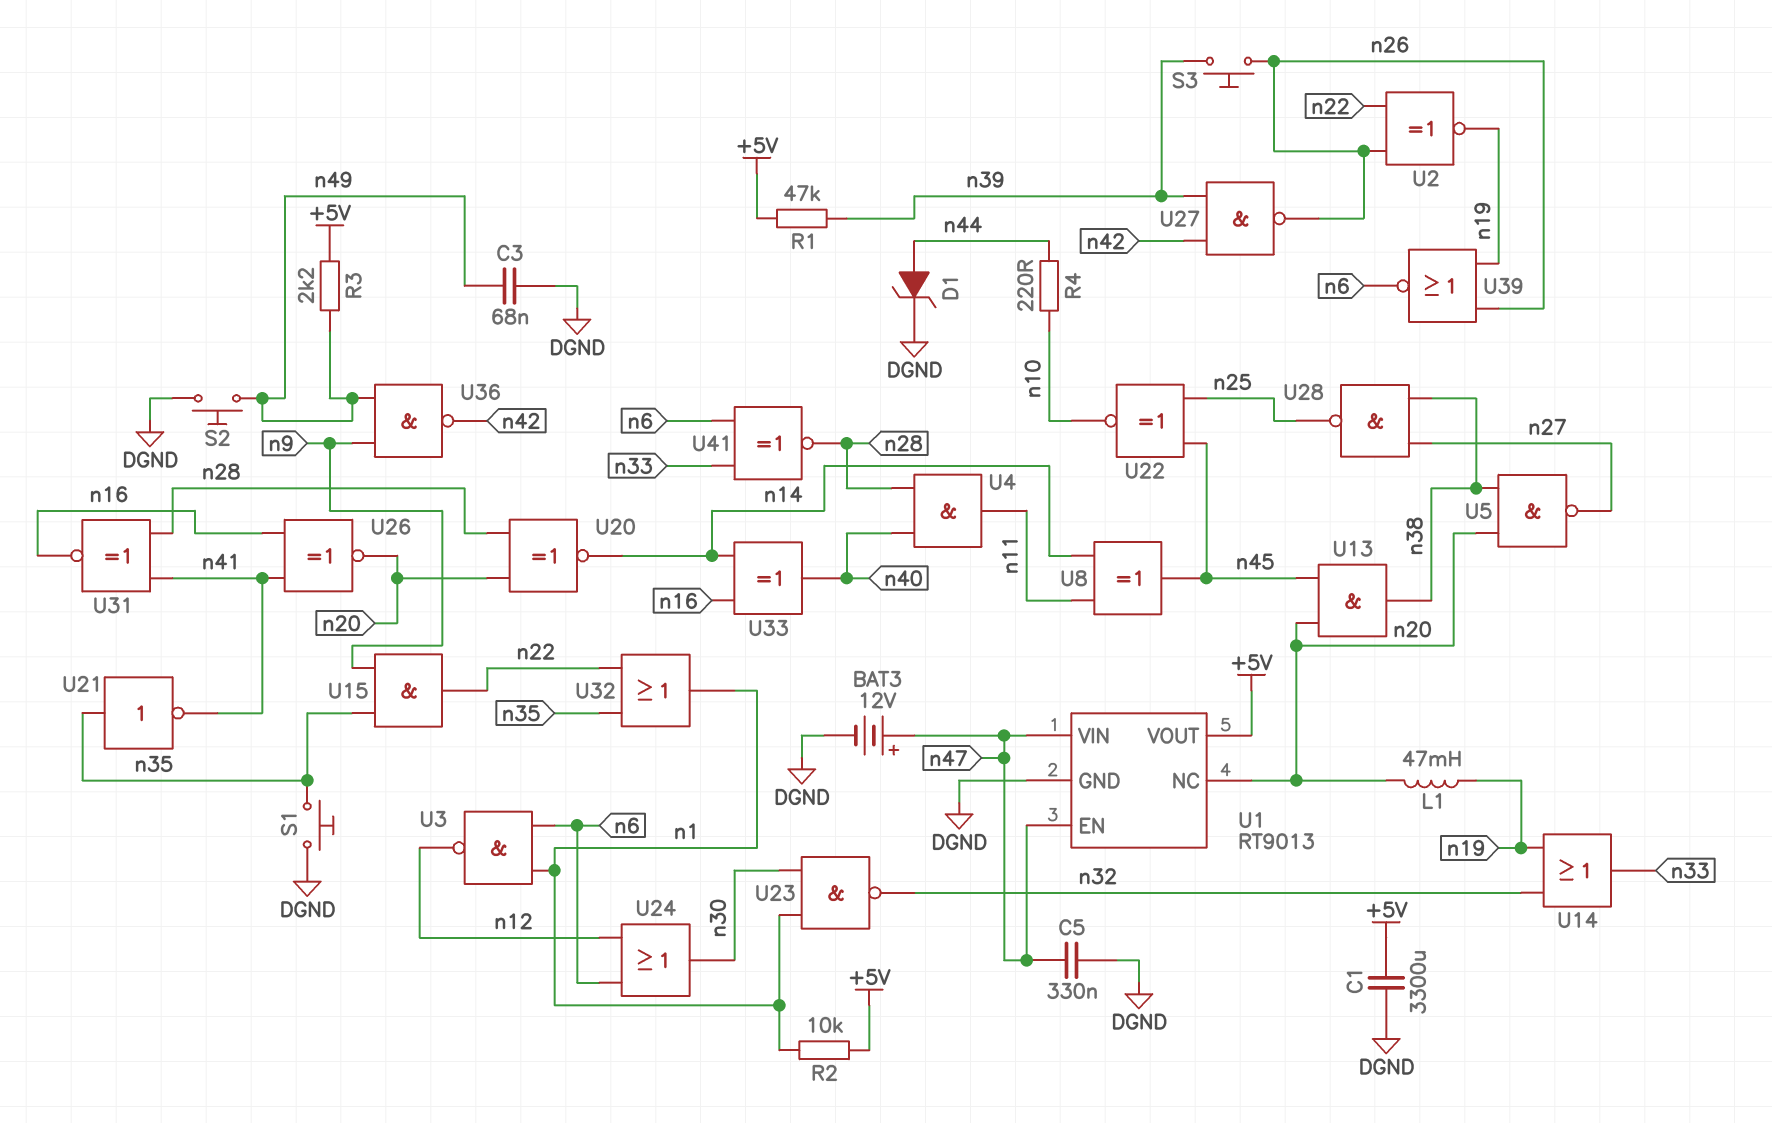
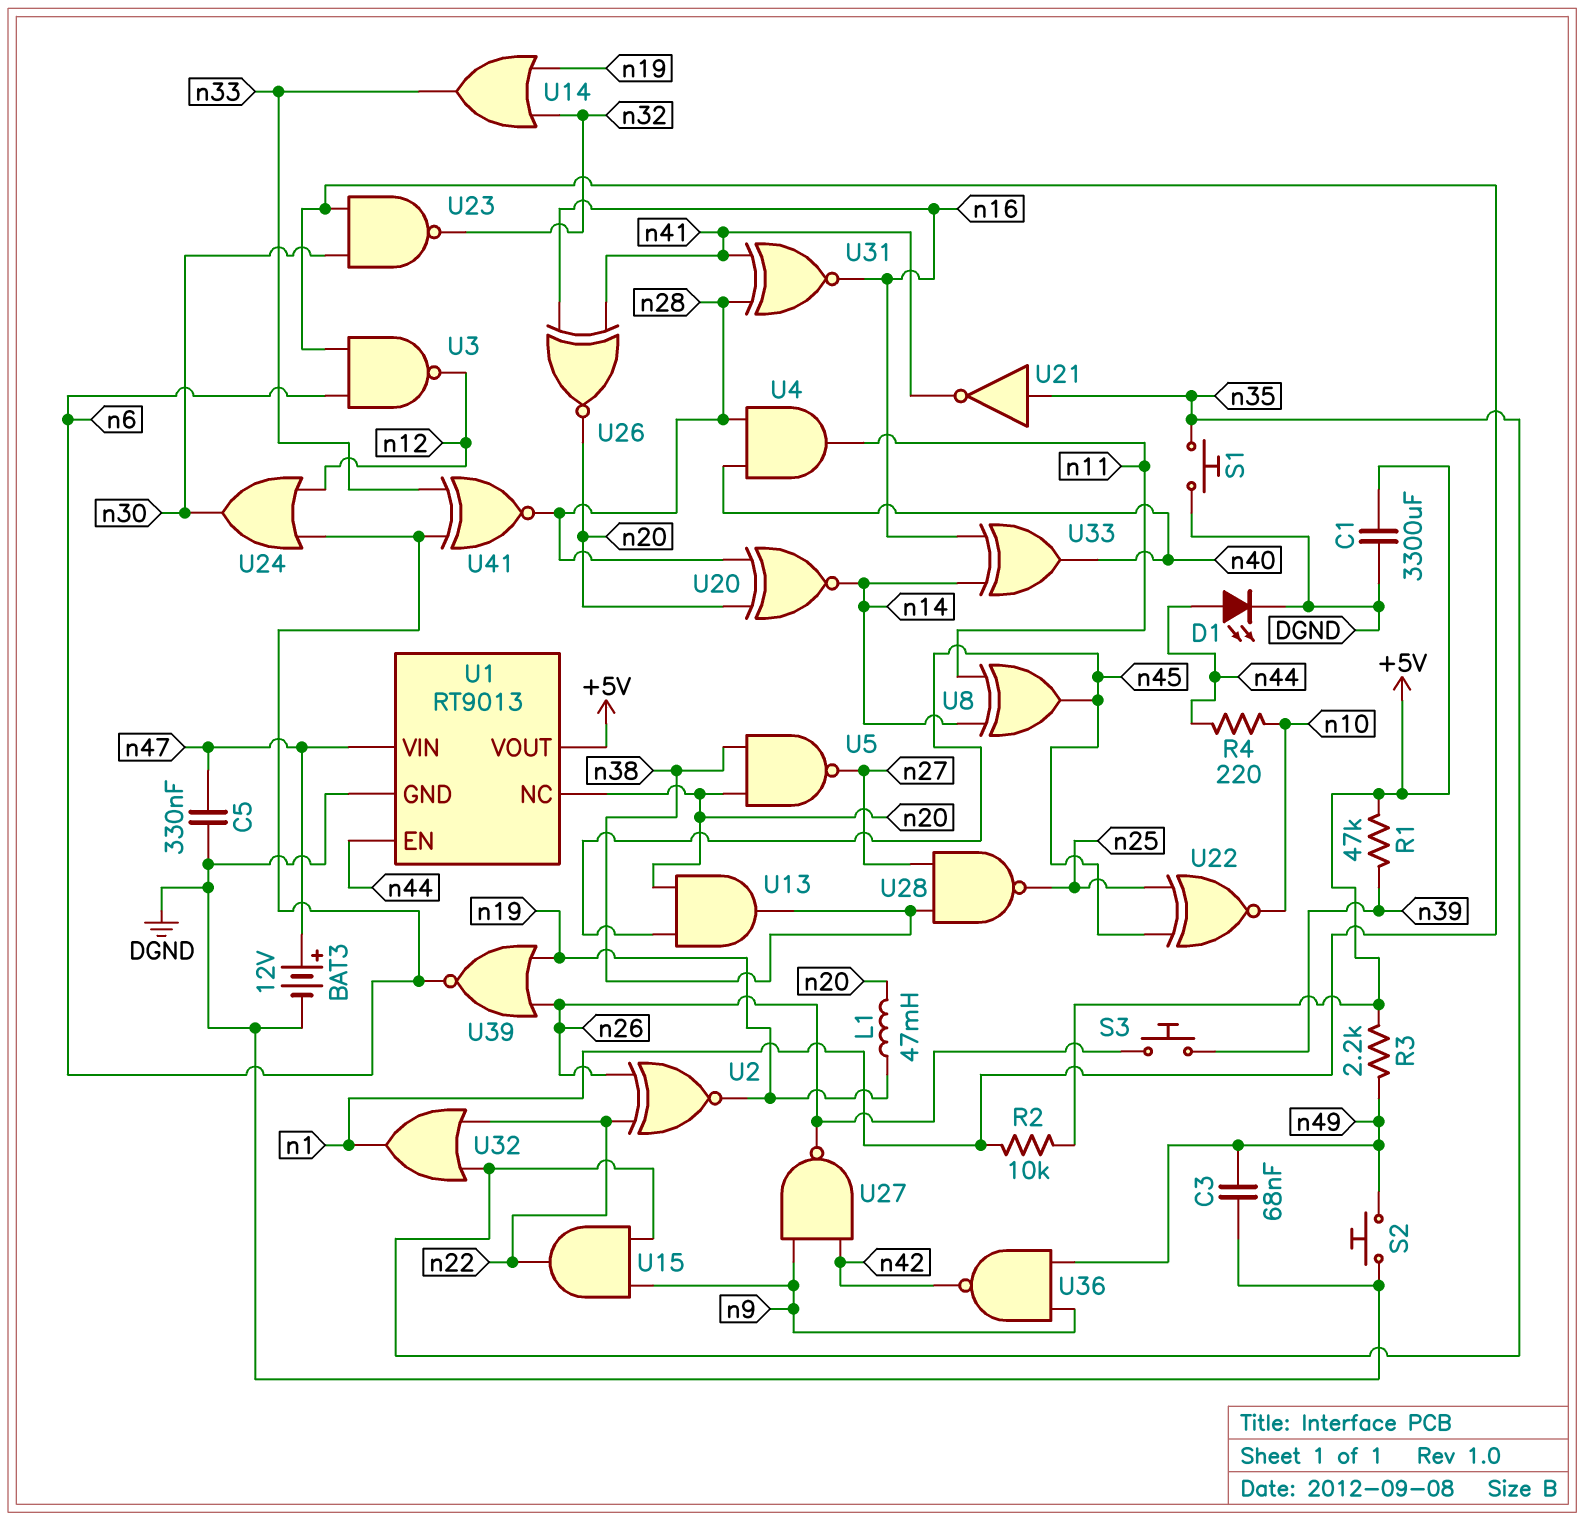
D1: zener (A n44, K DGND) -> LED (A n44, K DGND)
U1 pin EN: n47 -> n44
U27: NAND (in n39, in n42, out n26) -> NAND (in n9, in n42, out n26)

